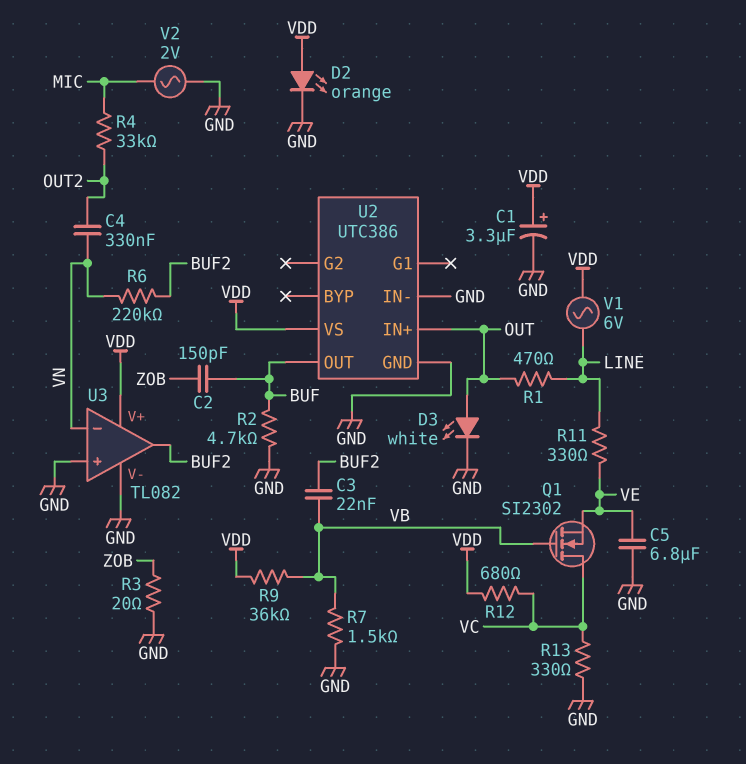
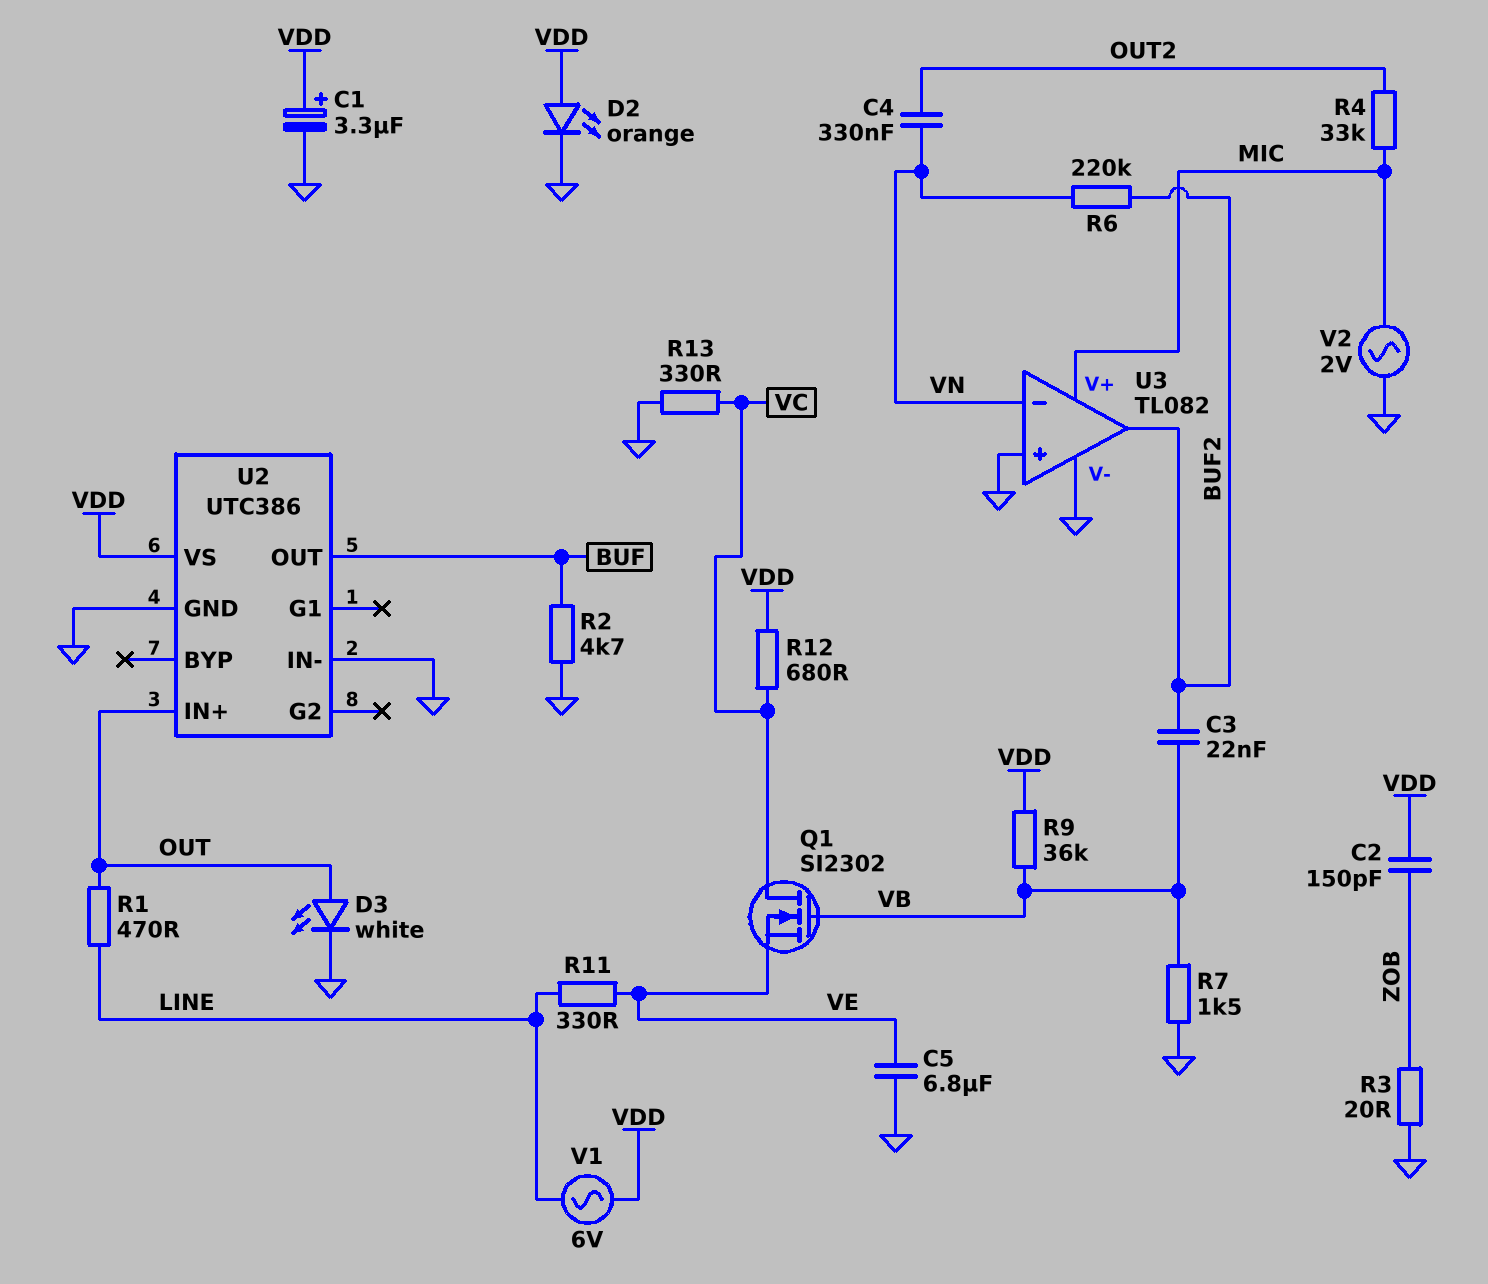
C2: 150pF (BUF, ZOB) -> 150pF (VDD, ZOB)
U3 pin V+: VDD -> MIC

